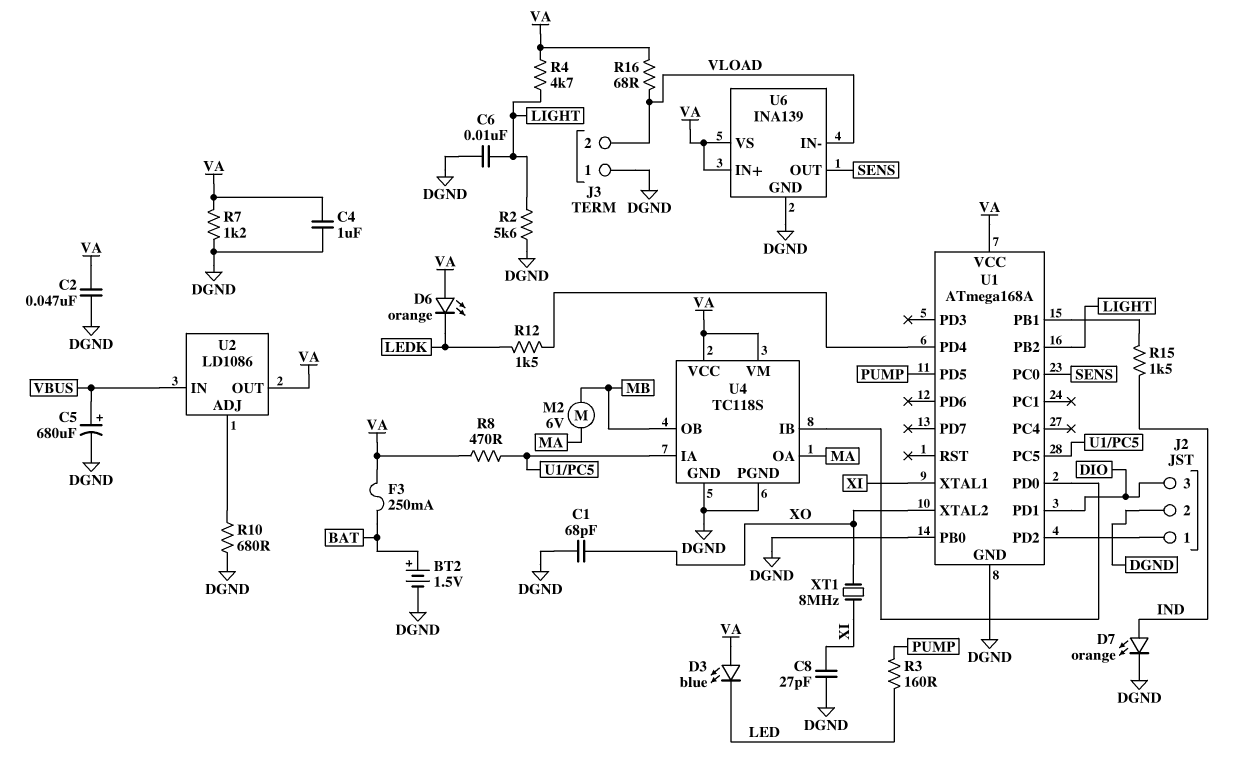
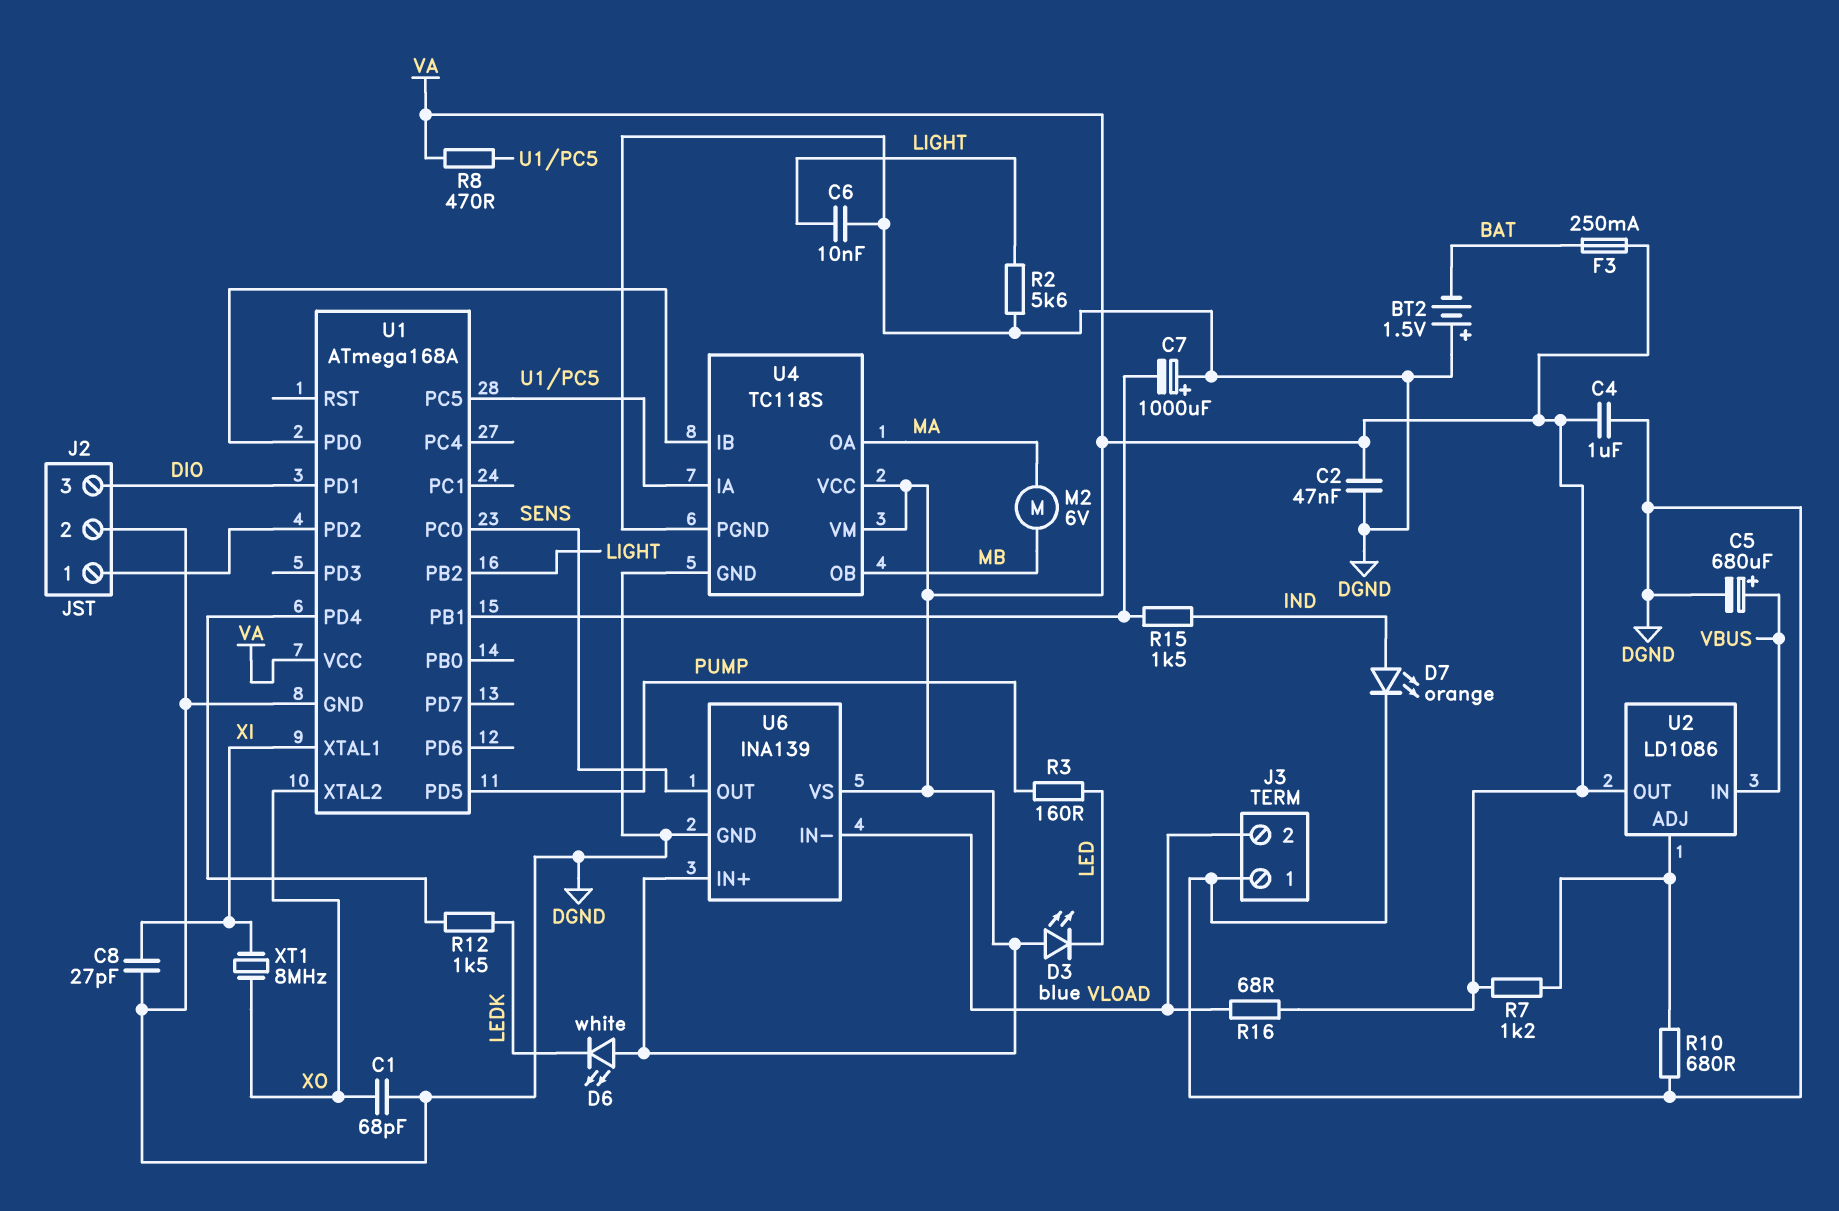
BT2: 1.5V (plus BAT, minus DGND) -> 1.5V (plus DGND, minus BAT)
C7: none -> 1000uF (plus DGND, minus U1/PB1)
D6: LED orange (A VA, K LEDK) -> LED white (A VA, K LEDK)
R4: 4.7k (LIGHT, VA) -> none
R7: 1.2k (DGND, VA) -> 1.2k (U2/ADJ, VA)
U1 pin PB0: DGND -> none

